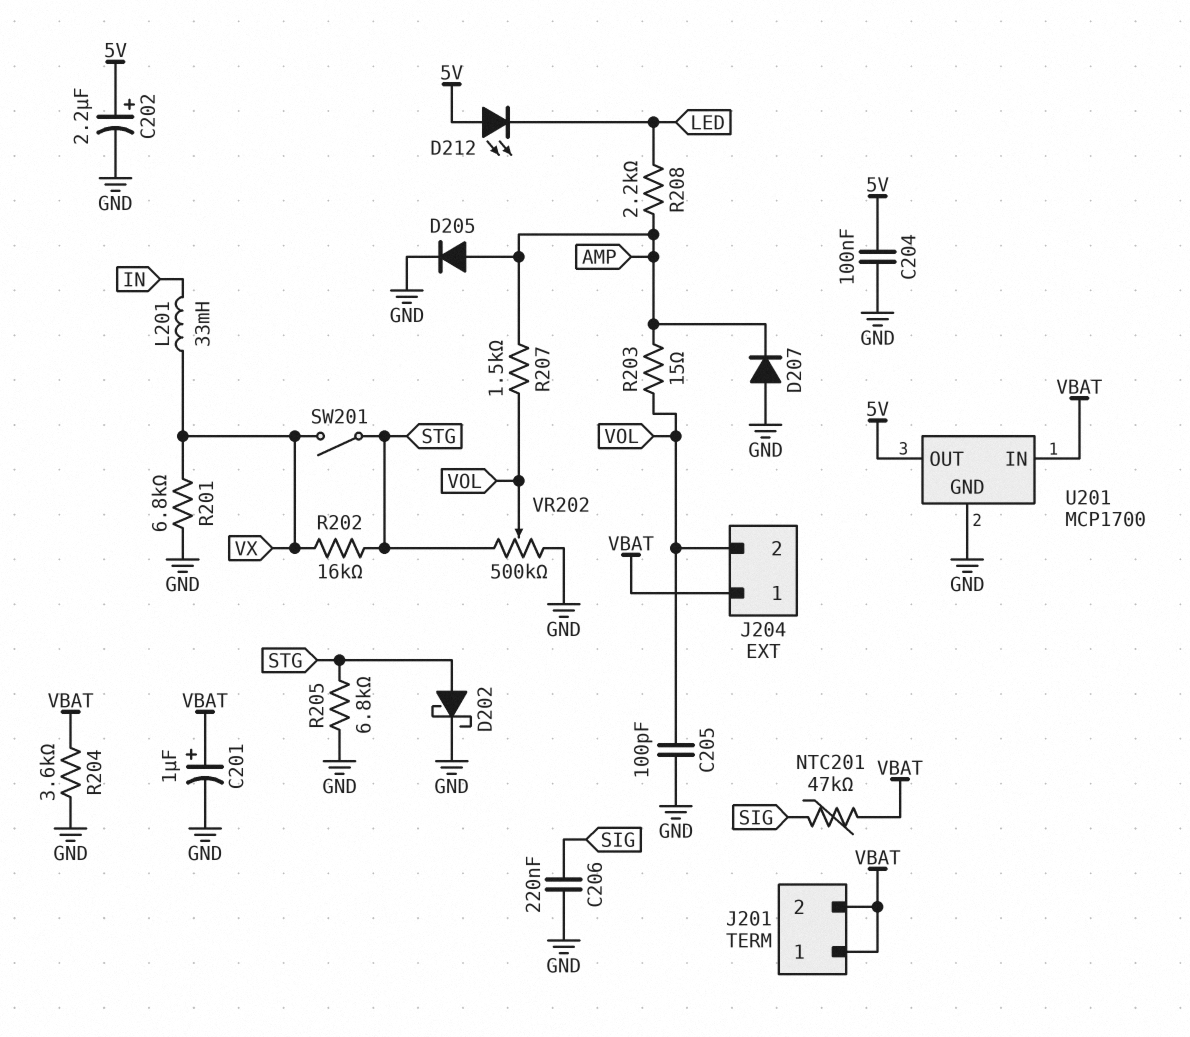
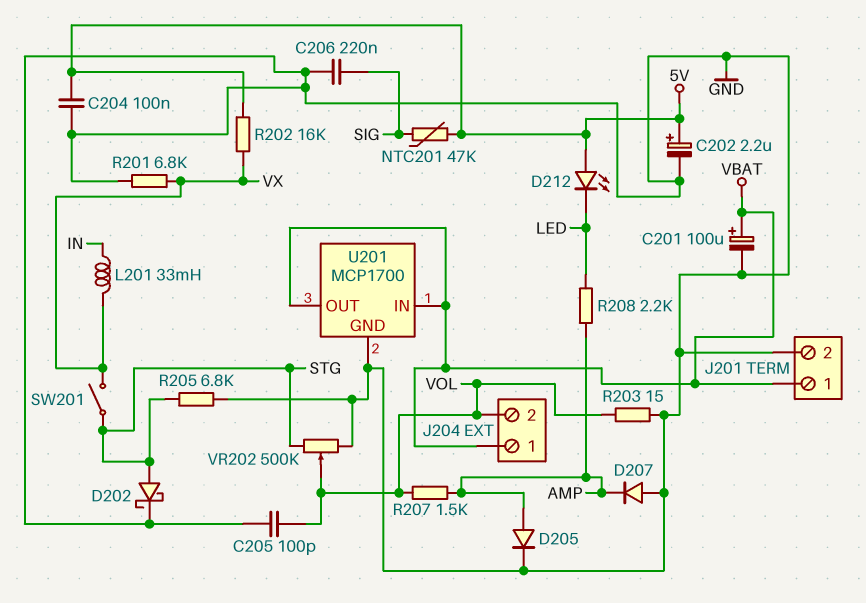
C201: 1uF (plus VBAT, minus GND) -> 100uF (plus VBAT, minus GND)
J201 pin 2: VBAT -> GND
NTC201: 47k (SIG, VBAT) -> 47k (5V, SIG)
R202: 16k (STG, VX) -> 16k (5V, VX)
R203: 15 (AMP, VOL) -> 15 (GND, VOL)
R204: 3.6k (GND, VBAT) -> none
U201 pin OUT: 5V -> VBAT

